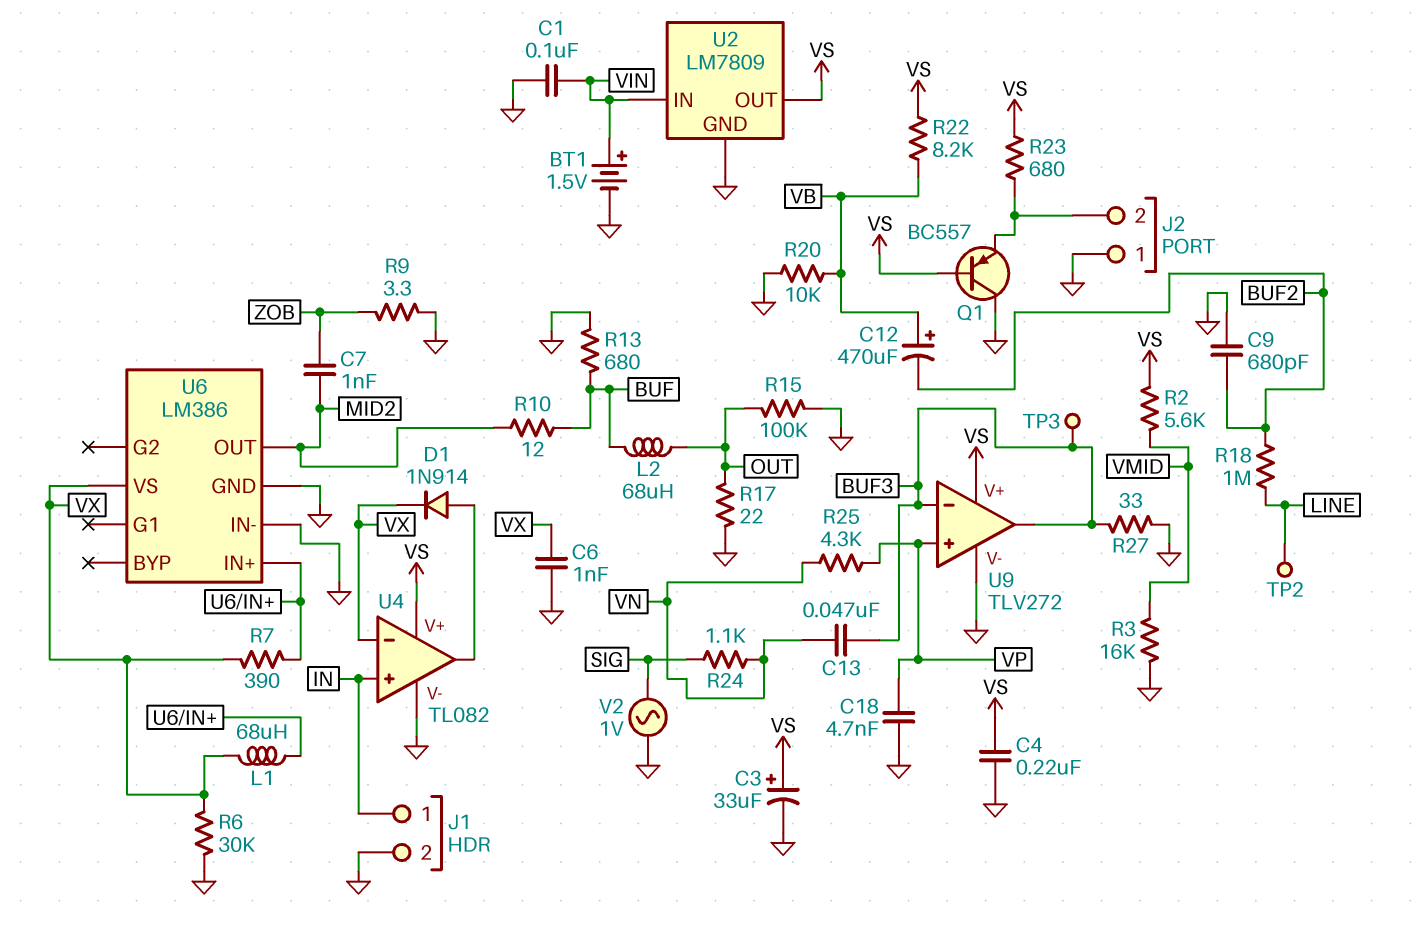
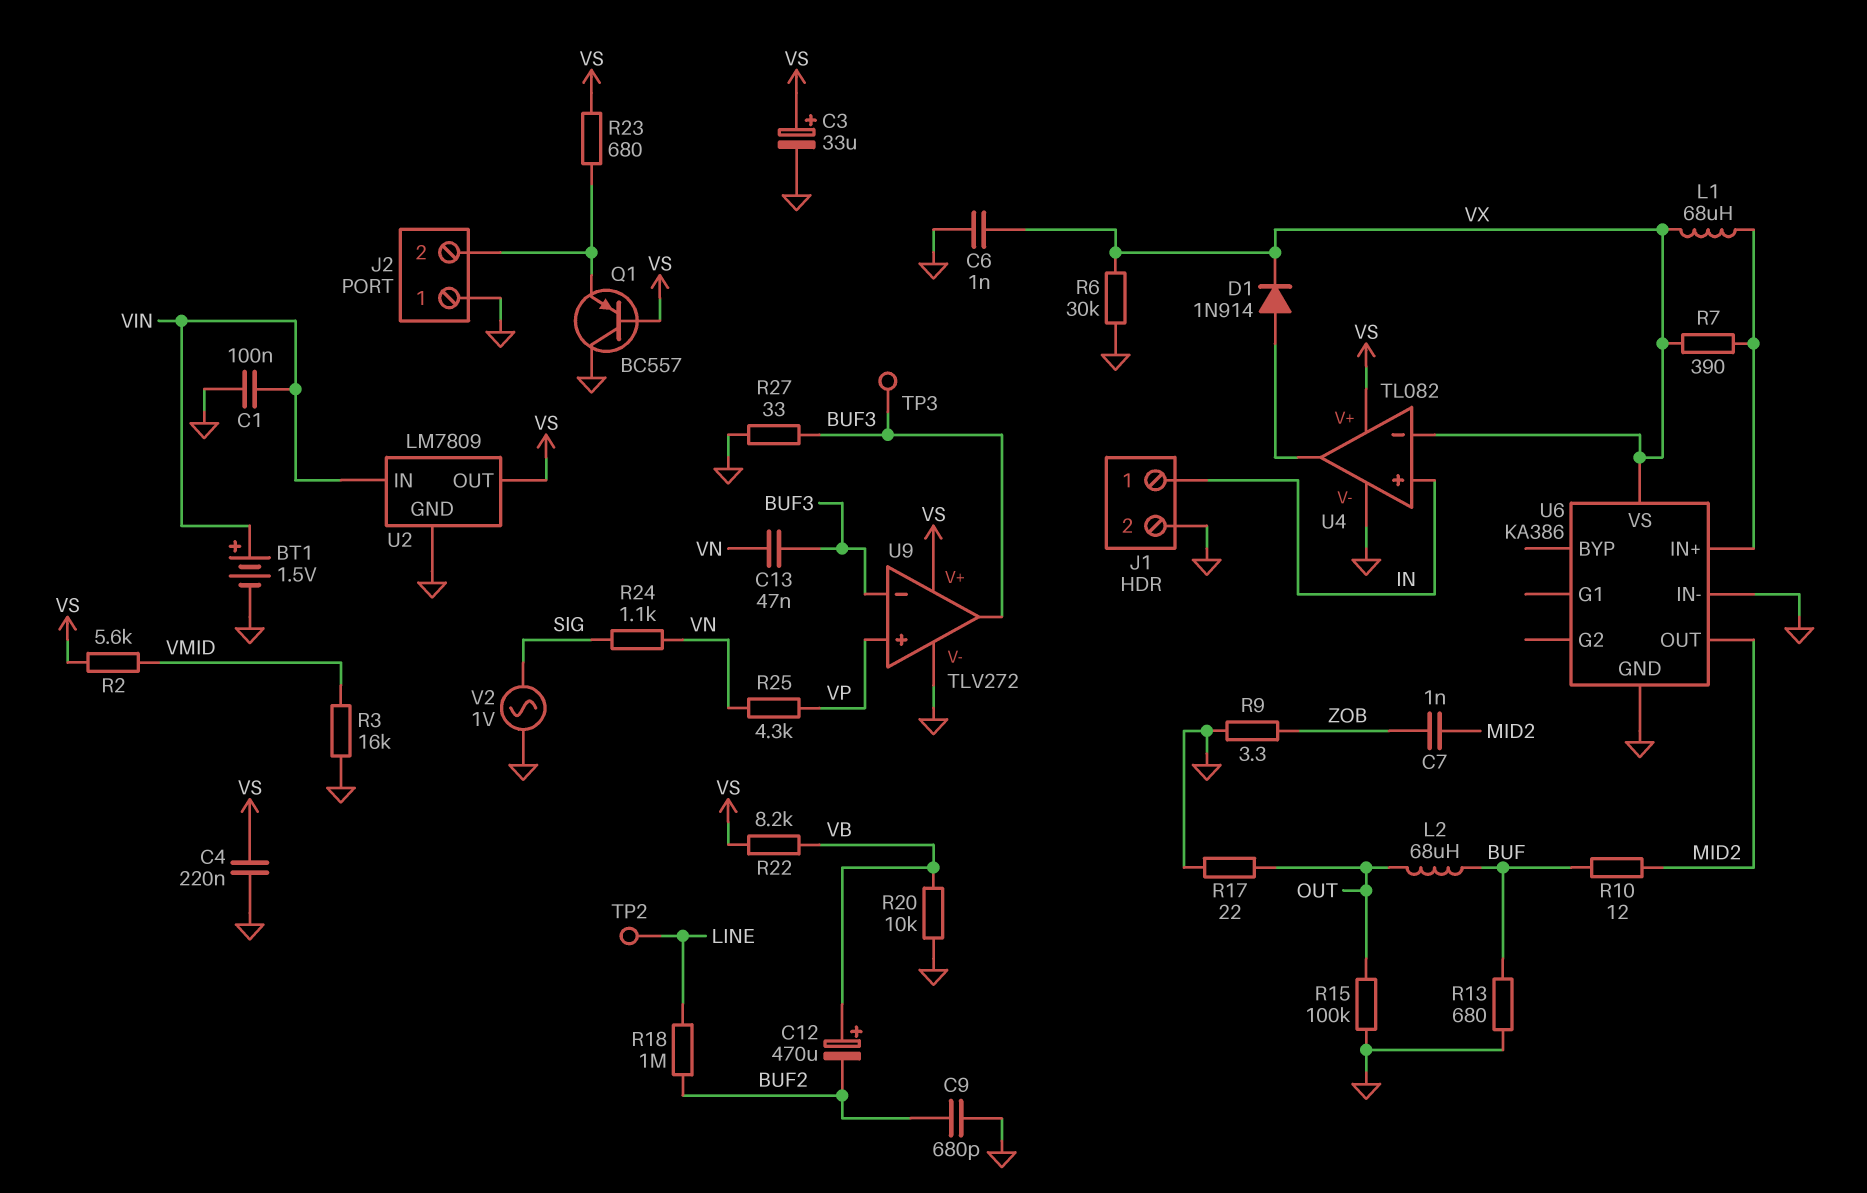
C18: 4.7nF (GND, VP) -> none
U6: LM386 -> KA386

